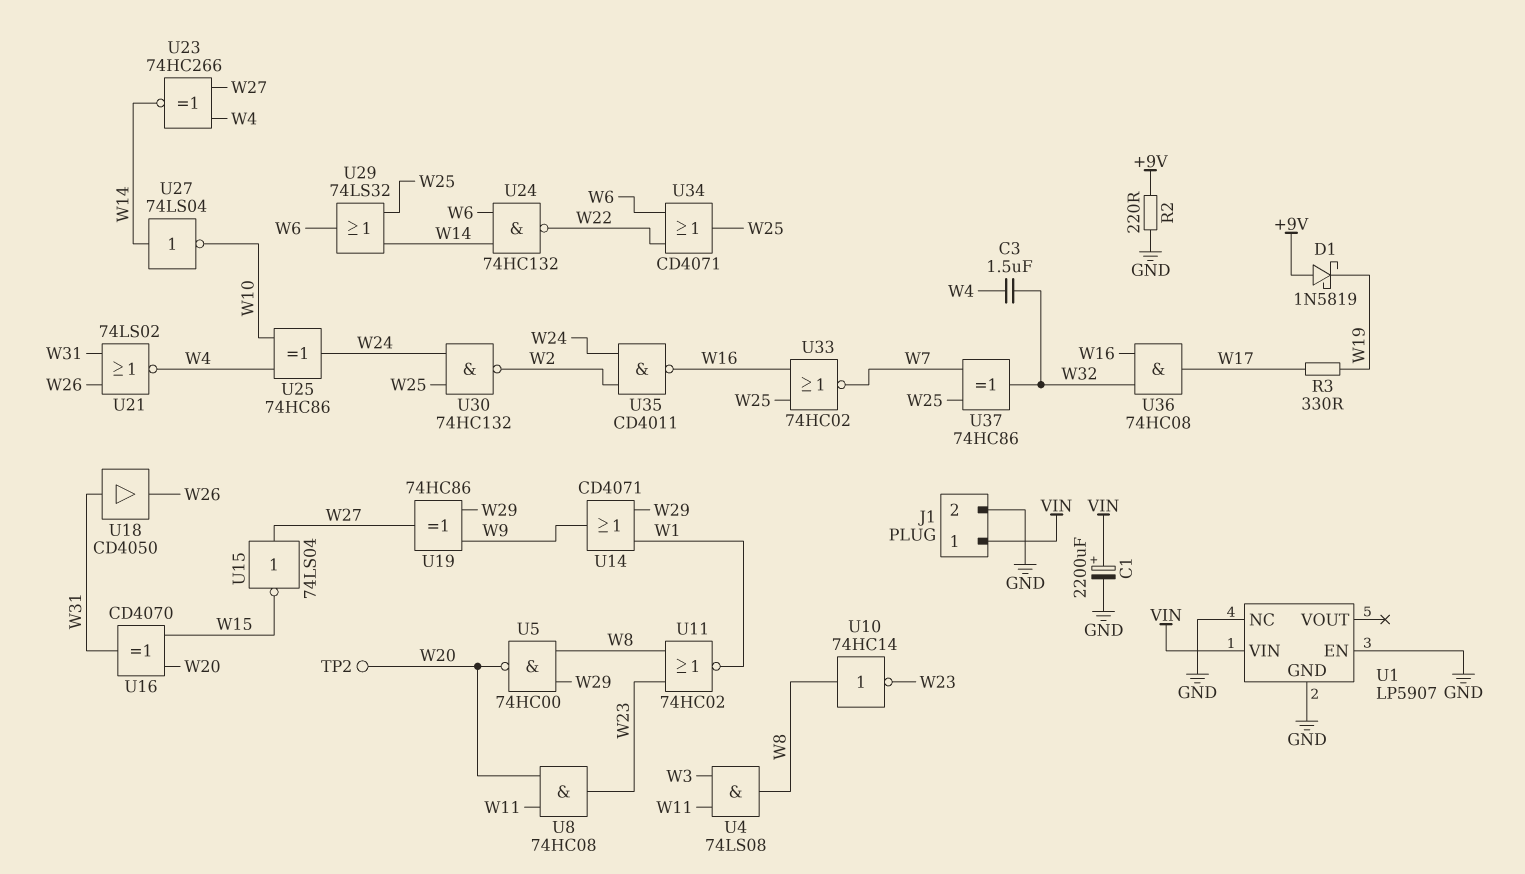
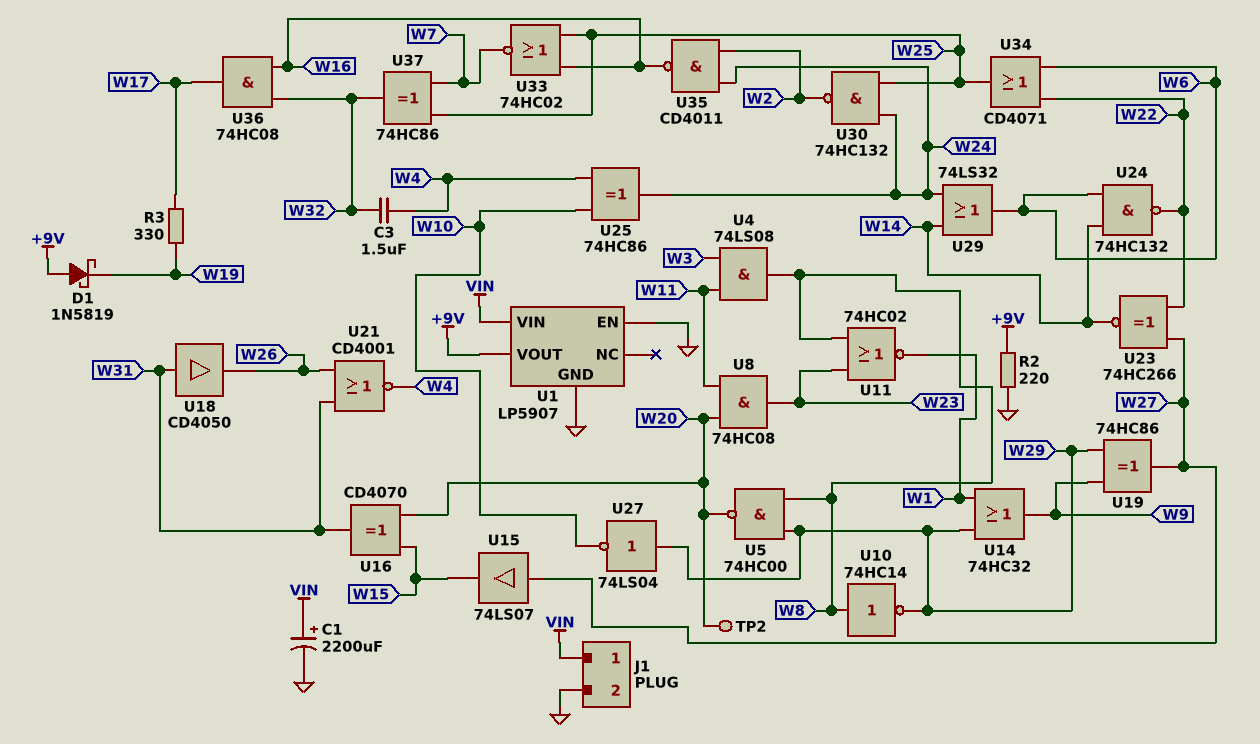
U1 pin NC: GND -> none
U1 pin VOUT: none -> +9V
U10: NOT 74HC14 (in W8, out W23) -> NOT 74HC14 (in W8, out W29)
U14: OR CD4071 (in W1, in W29, out W9) -> OR 74HC32 (in W1, in W29, out W9)
U15: NOT 74LS04 (in W27, out W15) -> buffer 74LS07 (in W27, out W15)
U21: NOR 74LS02 (in W26, in W31, out W4) -> NOR CD4001 (in W26, in W31, out W4)
U23: XNOR 74HC266 (in W4, in W27, out W14) -> XNOR 74HC266 (in W22, in W27, out W14)
U27: NOT 74LS04 (in W14, out W10) -> NOT 74LS04 (in W29, out W10)
U29: OR 74LS32 (in W14, in W25, out W6) -> OR 74LS32 (in W14, in W24, out W6)

